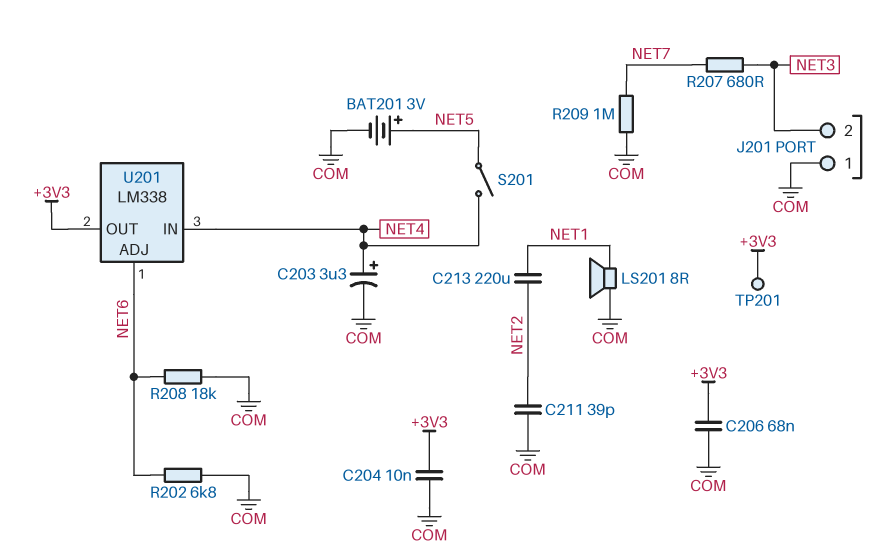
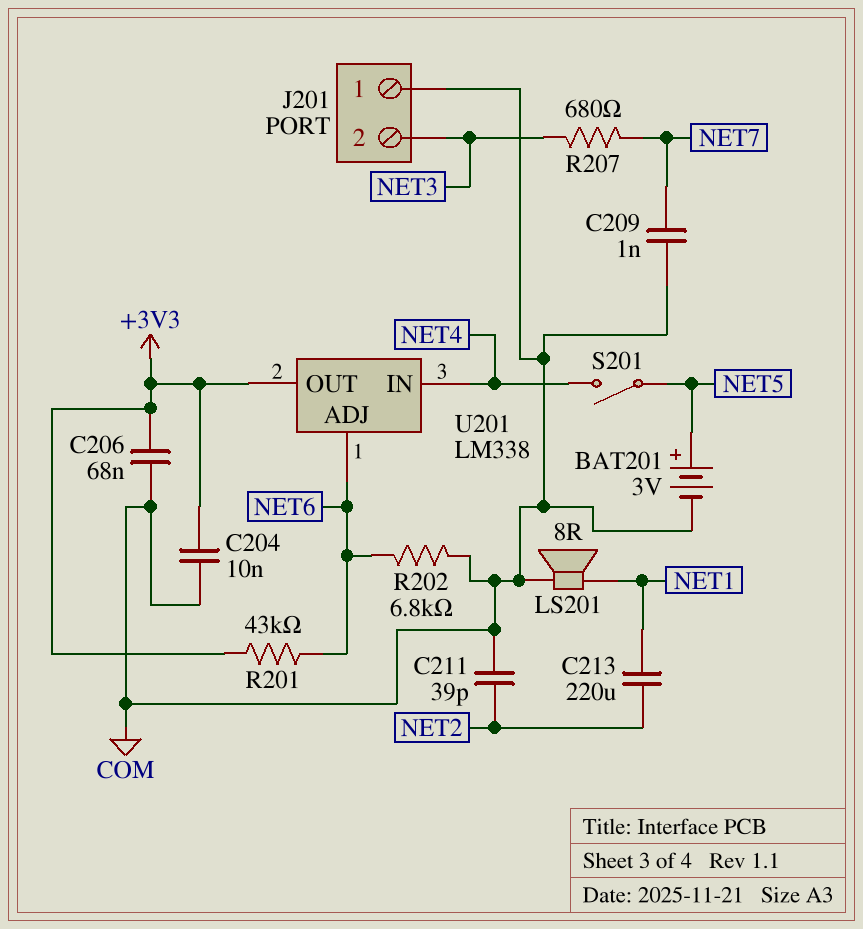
C203: 3.3uF (plus NET4, minus COM) -> none
C209: none -> 1nF (COM, NET7)
R201: none -> 43k (+3V3, NET6)
R208: 18k (COM, NET6) -> none
R209: 1M (COM, NET7) -> none
TP201: test point (+3V3) -> none

